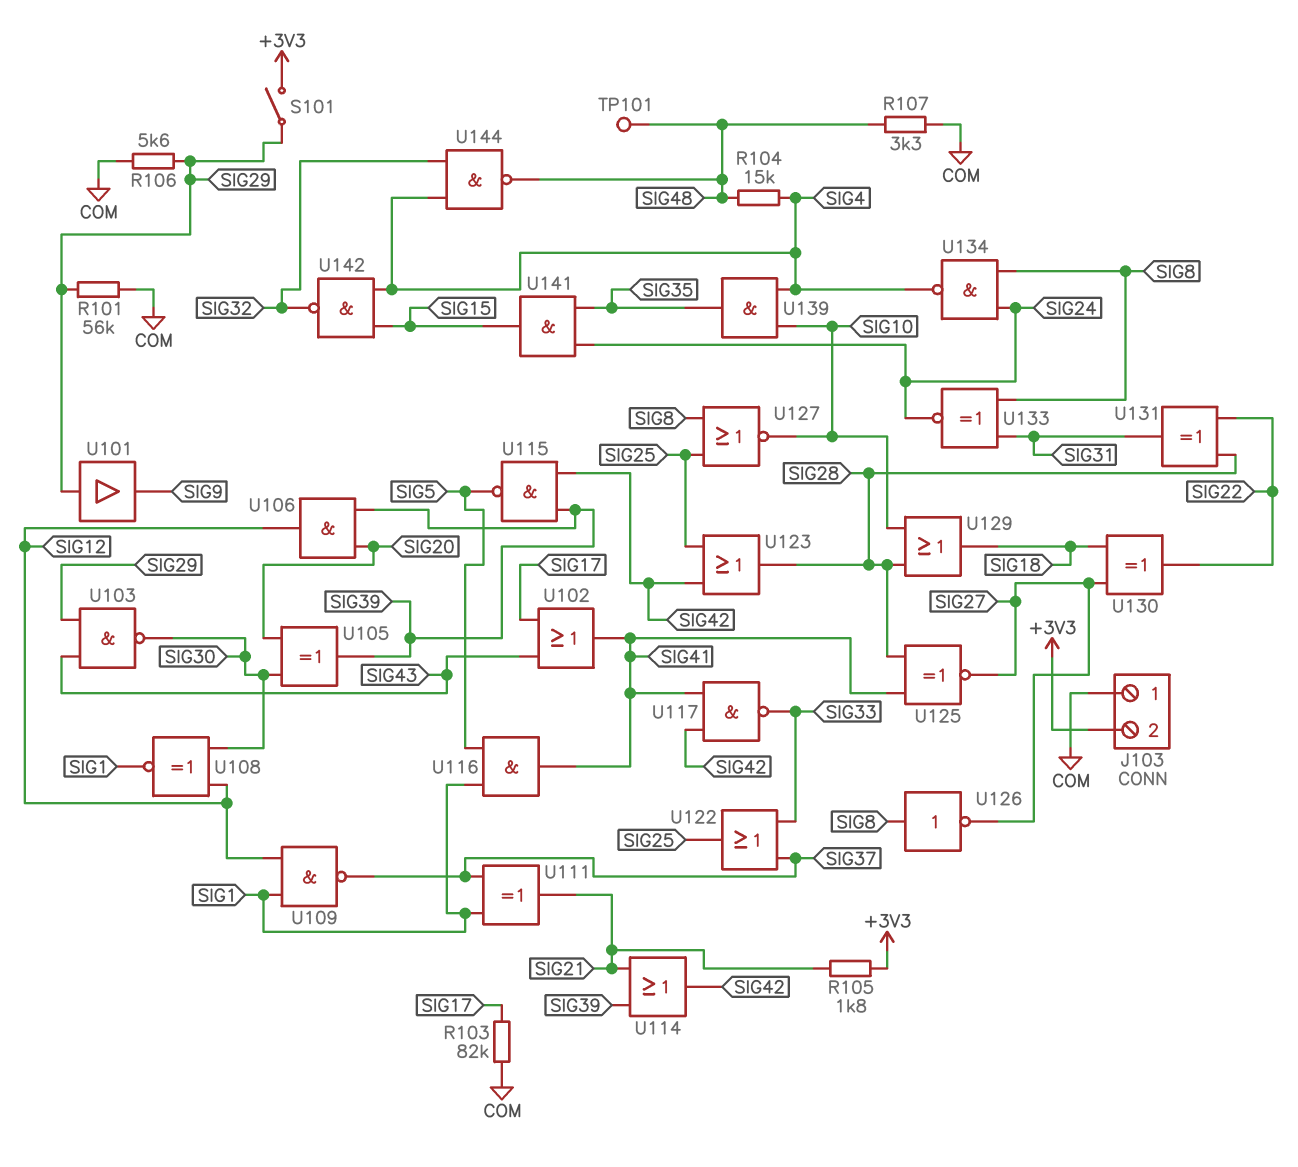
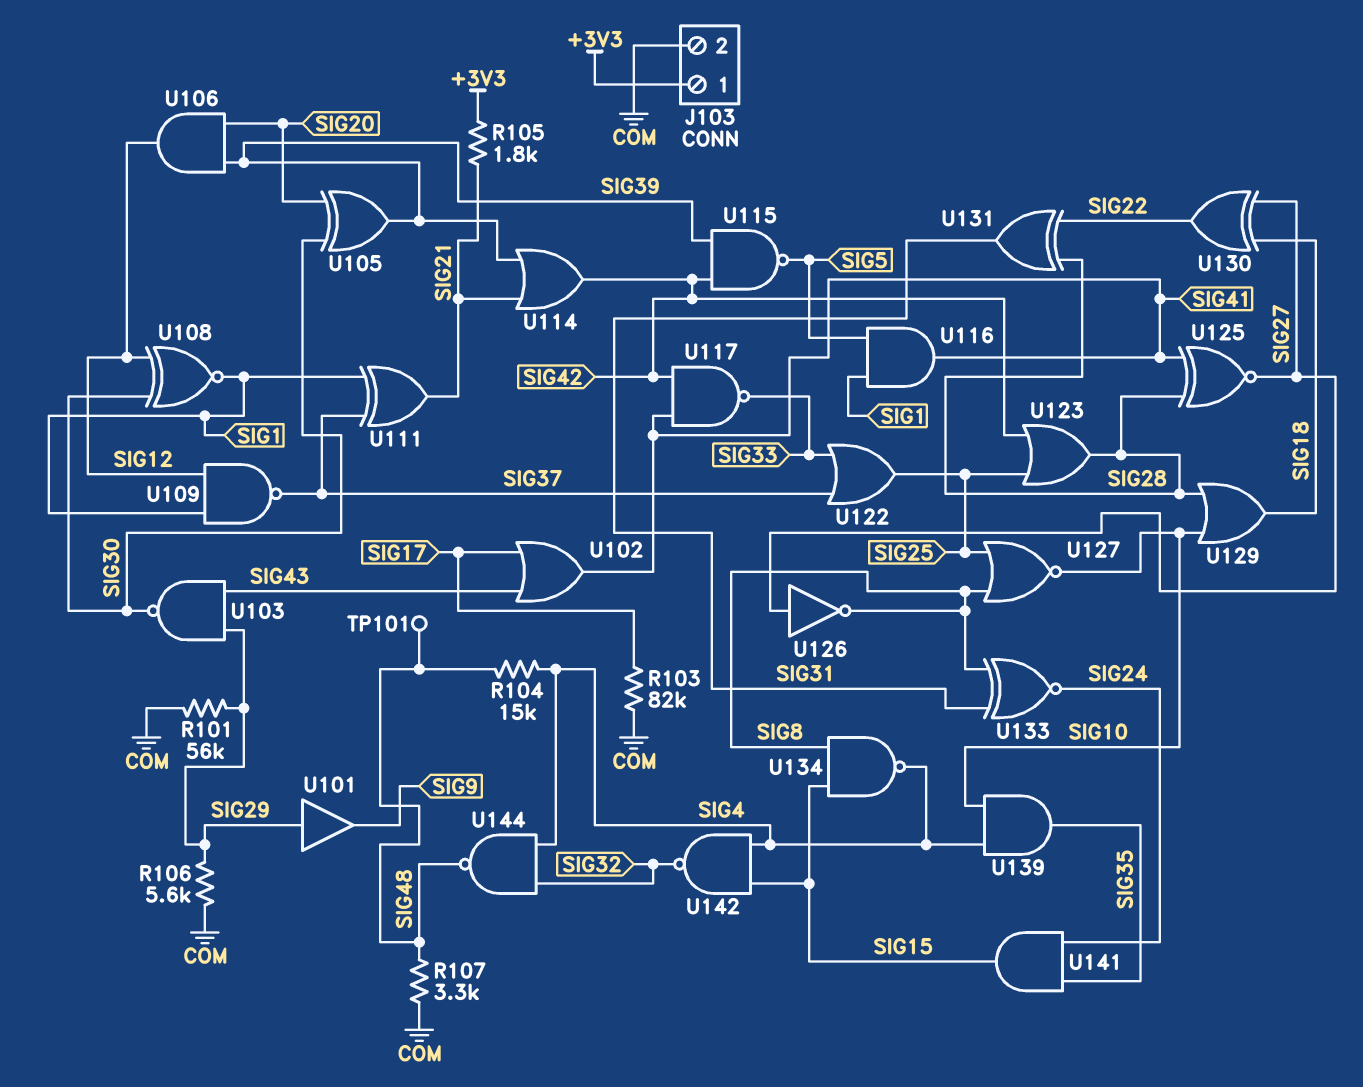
J103 pin 1: COM -> +3V3
J103 pin 2: +3V3 -> COM
S101: switch (+3V3, SIG29) -> none
U126: NOT (in SIG8, out SIG27) -> NOT (in SIG27, out SIG8)
U134: NAND (in SIG8, in SIG24, out SIG4) -> NAND (in SIG8, in SIG15, out SIG4)

